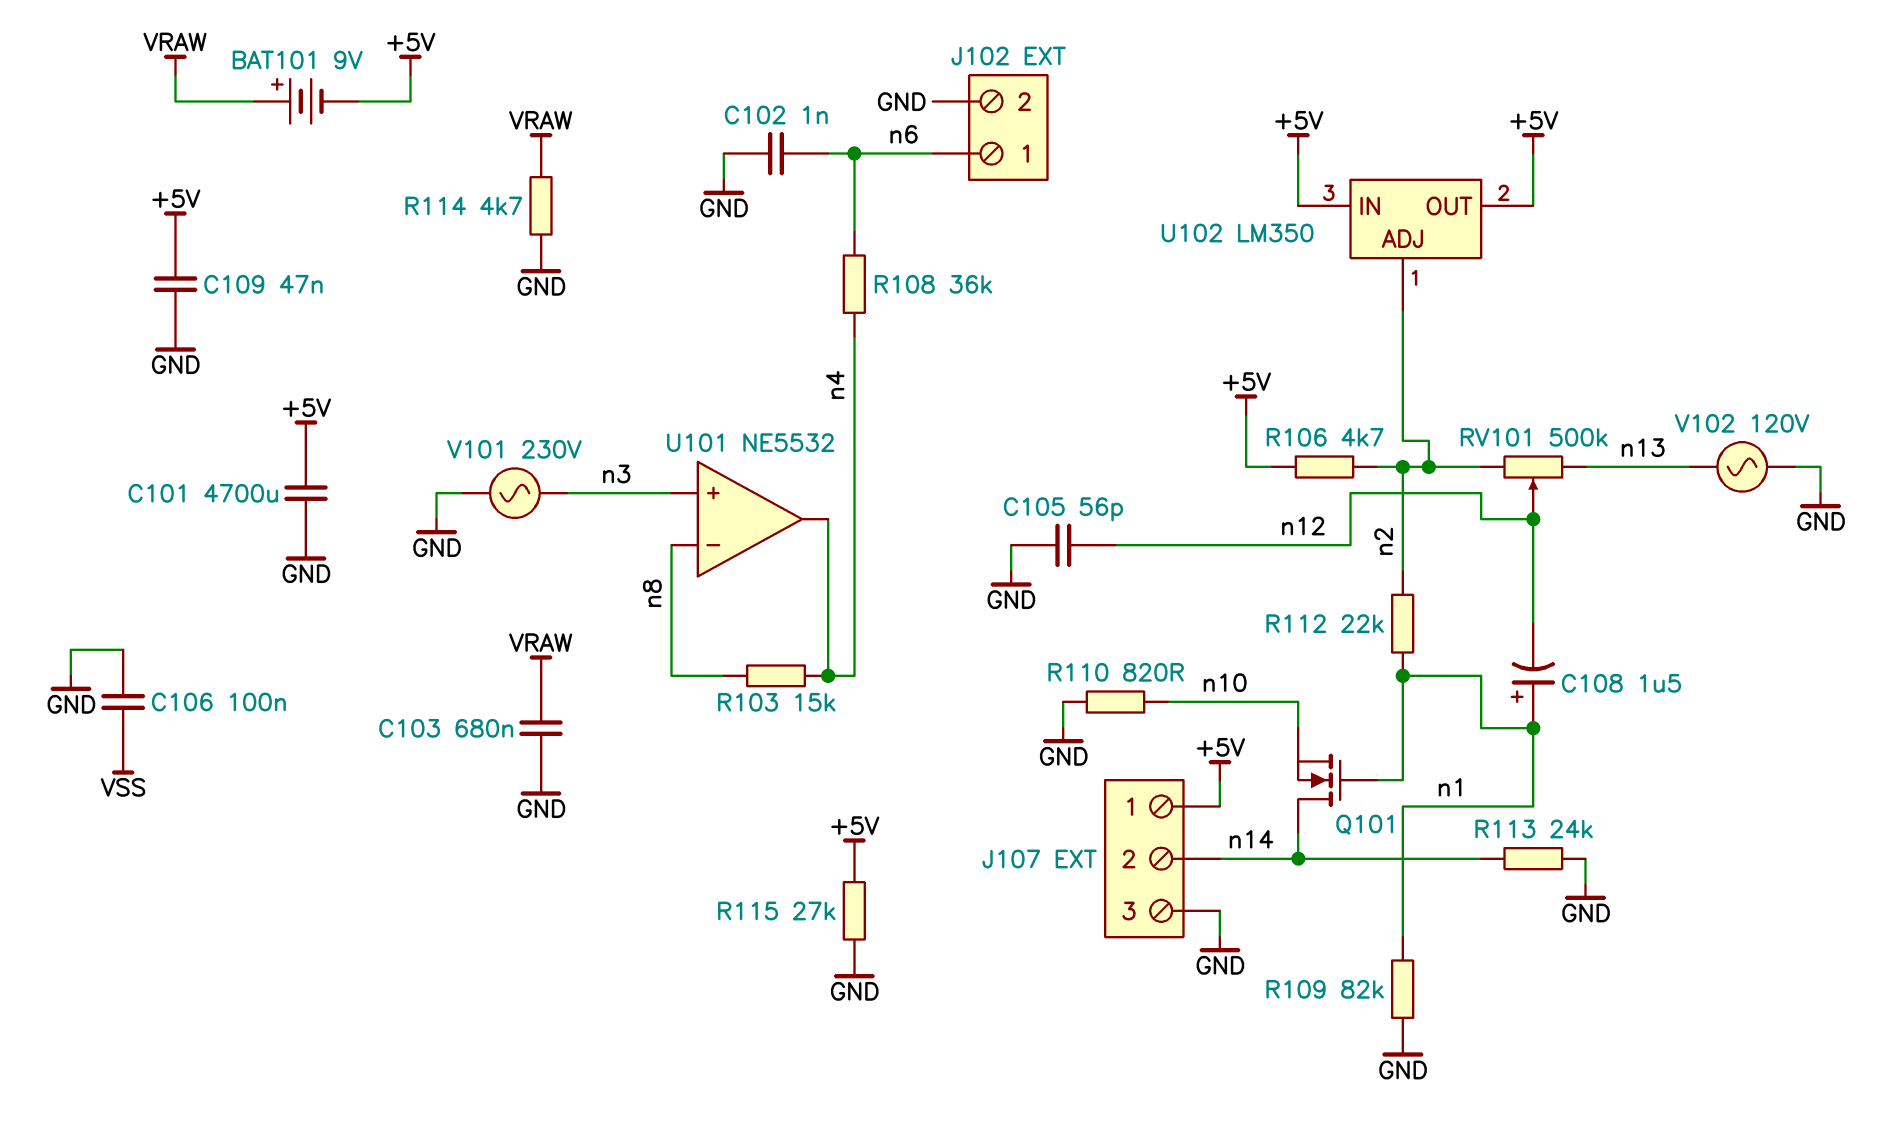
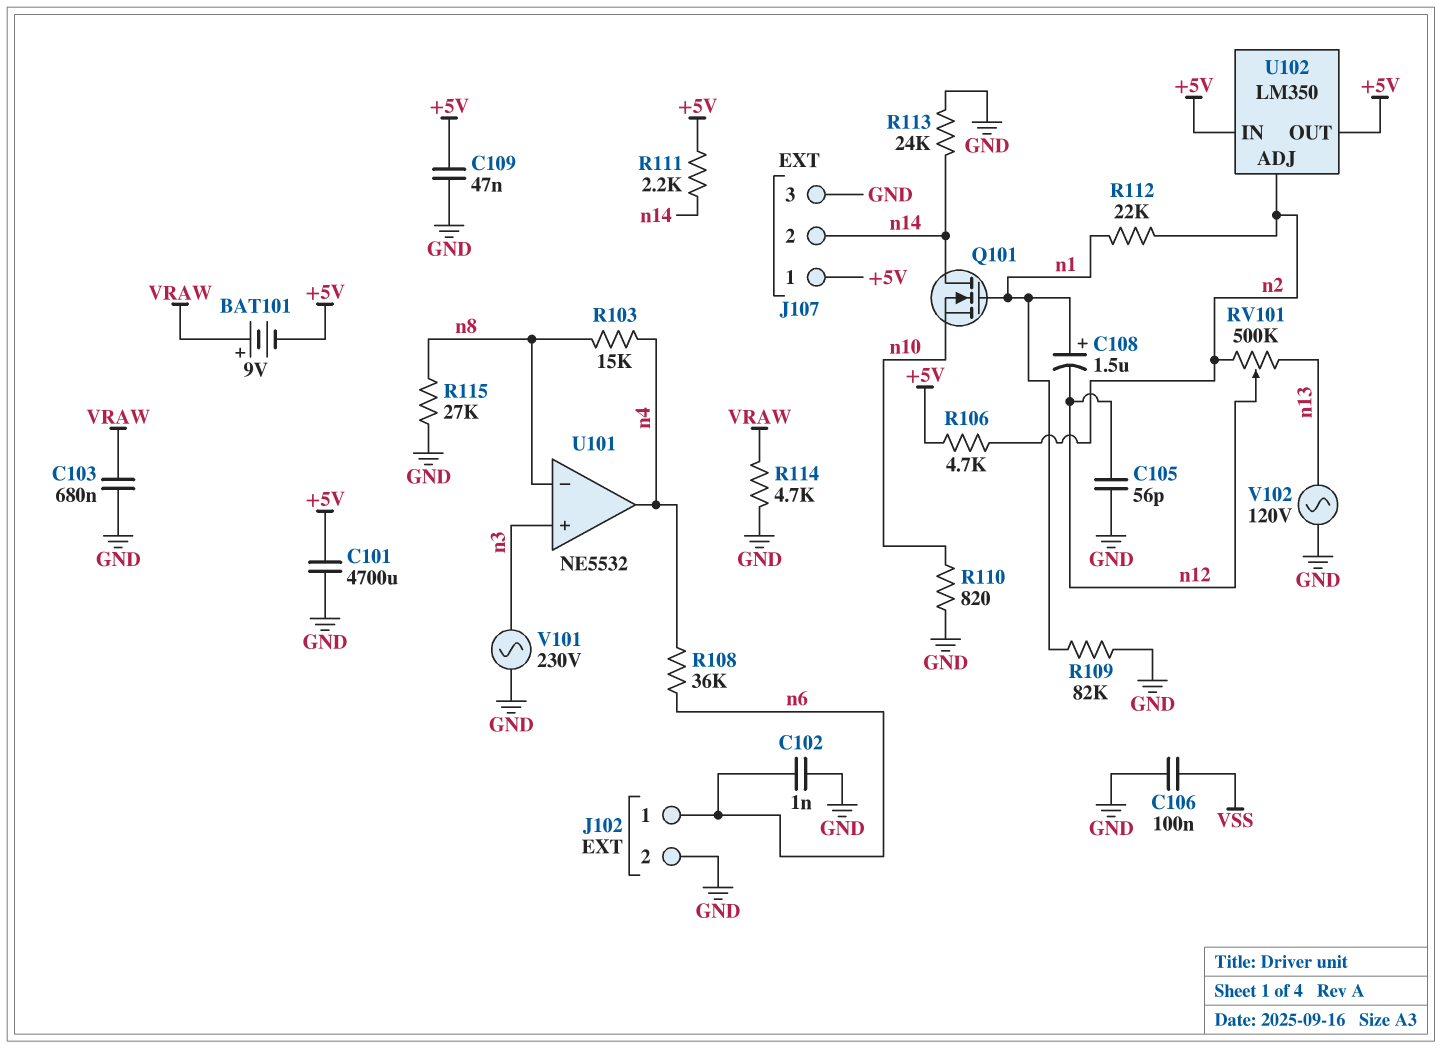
R111: none -> 2.2k (+5V, n14)
R115: 27k (+5V, GND) -> 27k (GND, n8)

